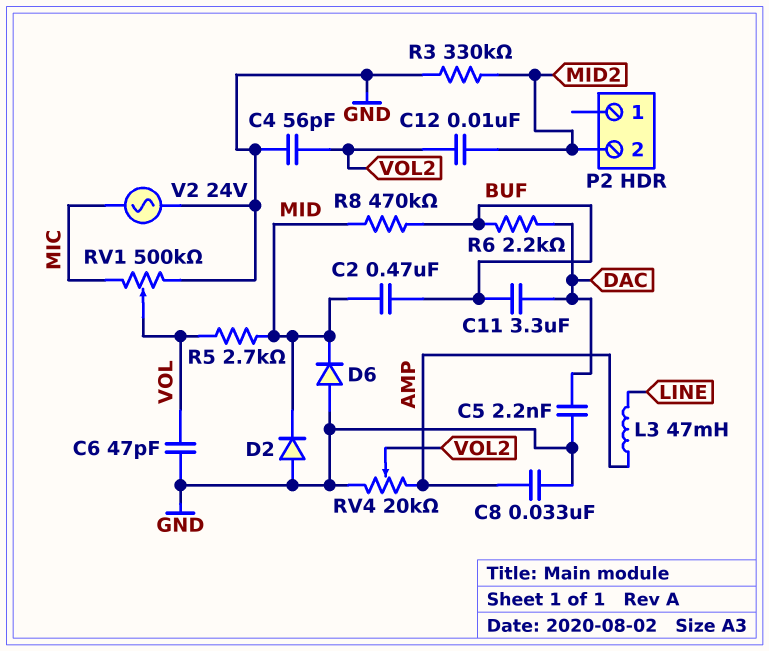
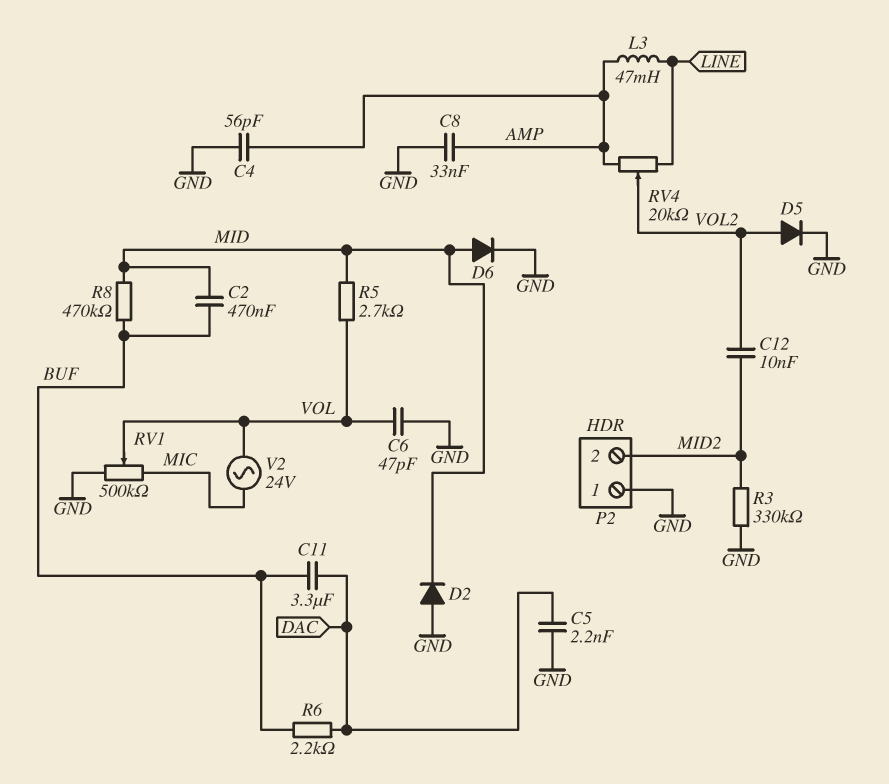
C4: 56pF (GND, VOL2) -> 56pF (AMP, GND)
D5: none -> diode (A VOL2, K GND)
D6: diode (A GND, K MID) -> diode (A MID, K GND)
P2 pin 1: none -> GND
RV4: 20k (AMP, GND, wiper VOL2) -> 20k (AMP, LINE, wiper VOL2)
V2: AC 24V (GND, MIC) -> AC 24V (MIC, VOL)

